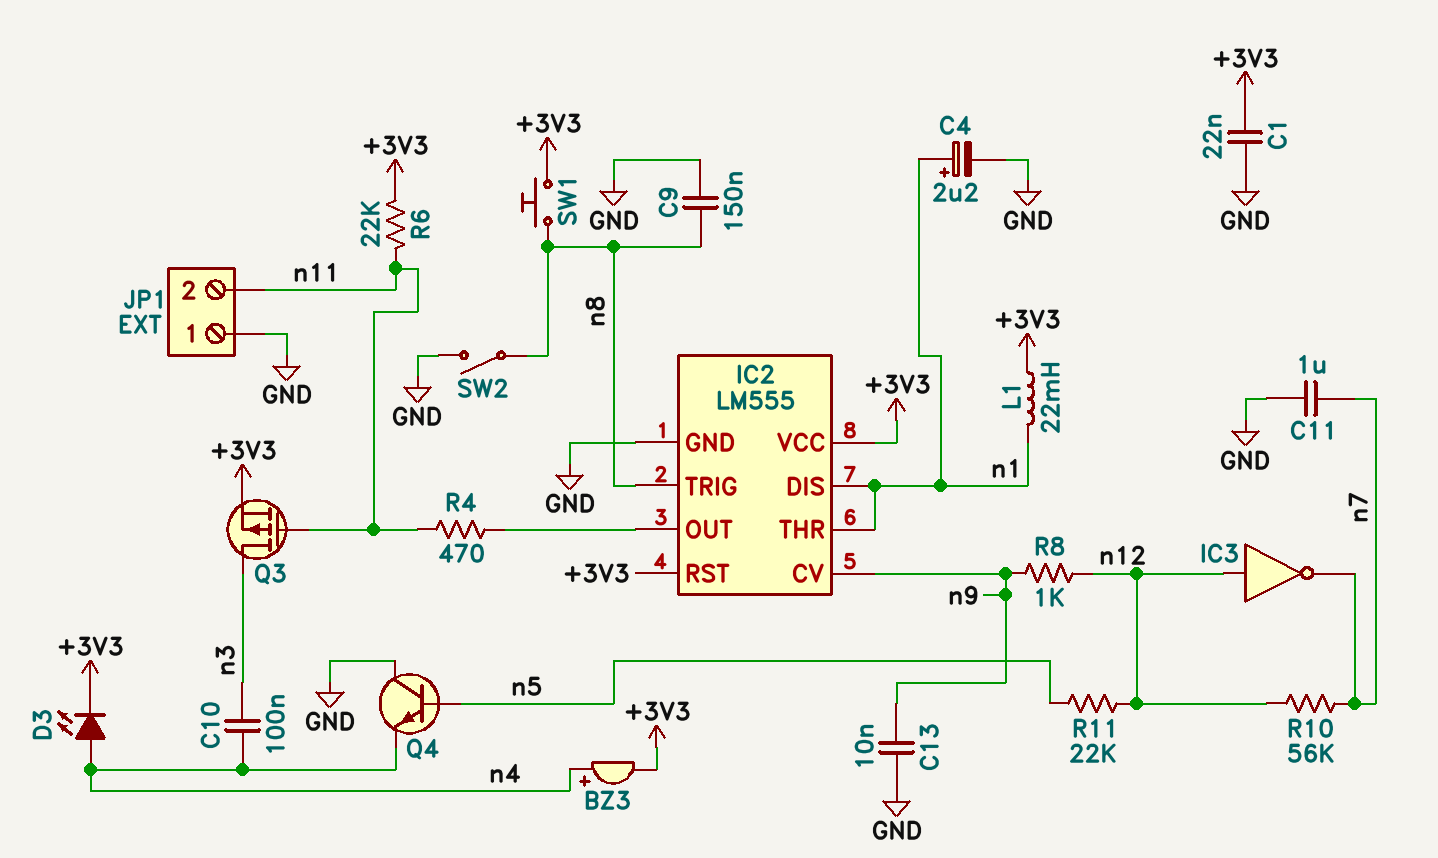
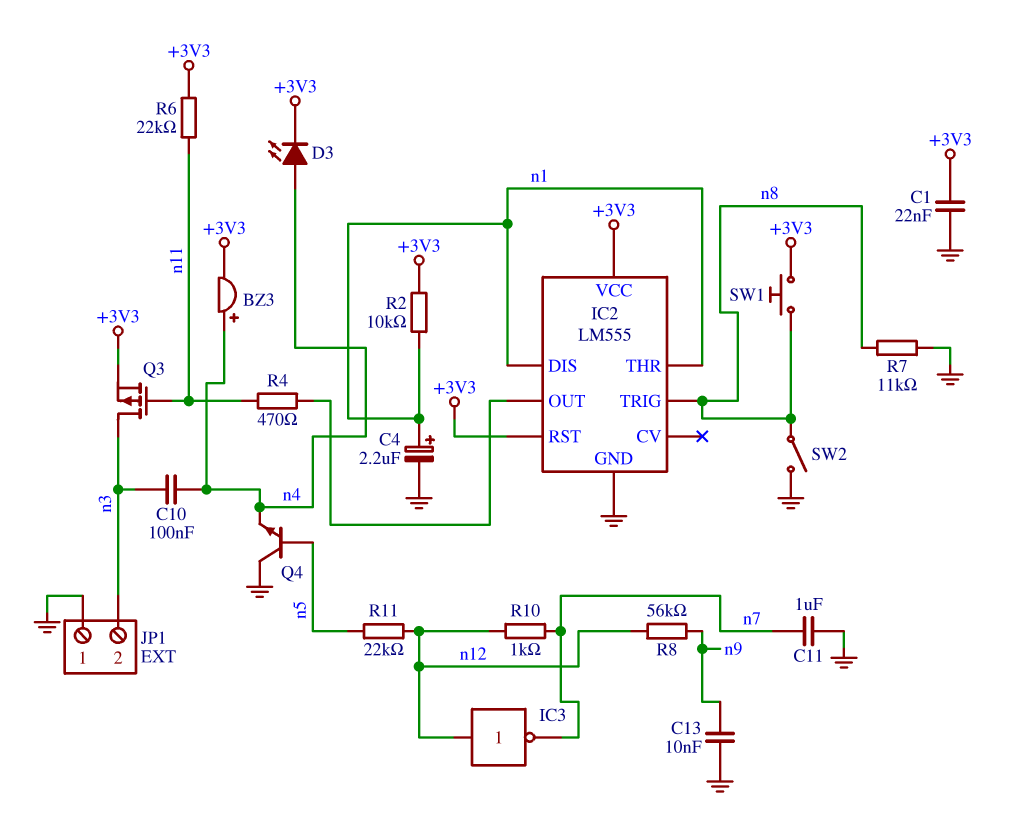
C9: 150nF (GND, n8) -> none
IC2 pin CV: n9 -> none
JP1 pin 2: n11 -> n3
L1: 22mH (+3V3, n1) -> none
R2: none -> 10k (+3V3, n1)
R7: none -> 11k (GND, n8)
R8: 1k (n9, n12) -> 56k (n9, n12)
R10: 56k (n7, n12) -> 1k (n7, n12)

